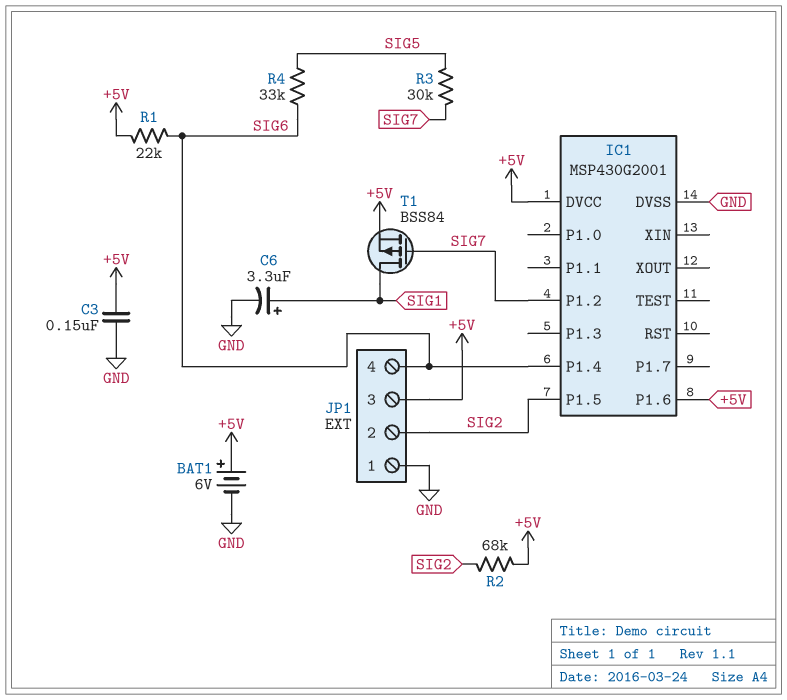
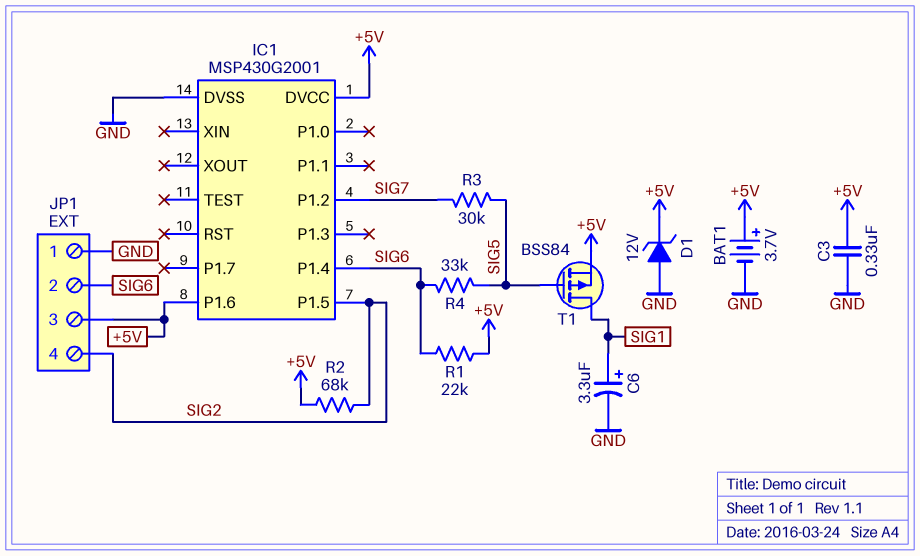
BAT1: 6V (plus +5V, minus GND) -> 3.7V (plus +5V, minus GND)
C3: 150nF (+5V, GND) -> 330nF (+5V, GND)
D1: none -> zener 12V (A GND, K +5V)
JP1 pin 2: SIG2 -> SIG6
JP1 pin 4: SIG6 -> SIG2
T1: PMOS BSS84 (G SIG7, D SIG1, S +5V) -> PMOS BSS84 (G SIG5, D SIG1, S +5V)

